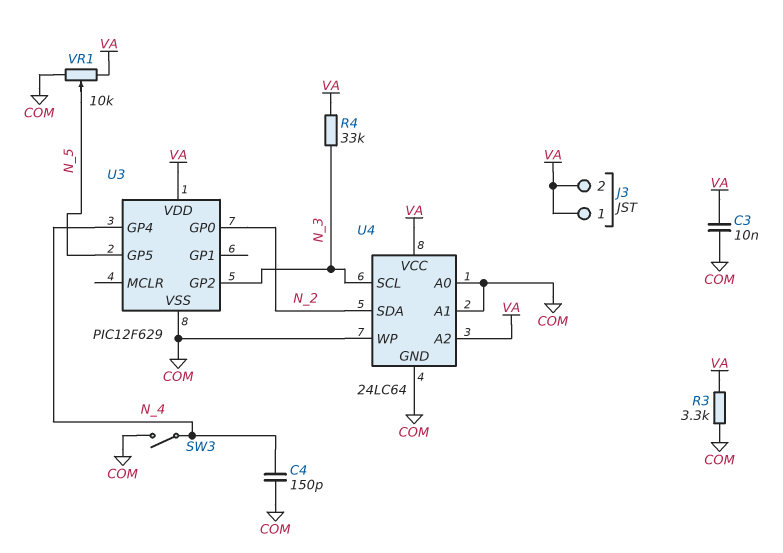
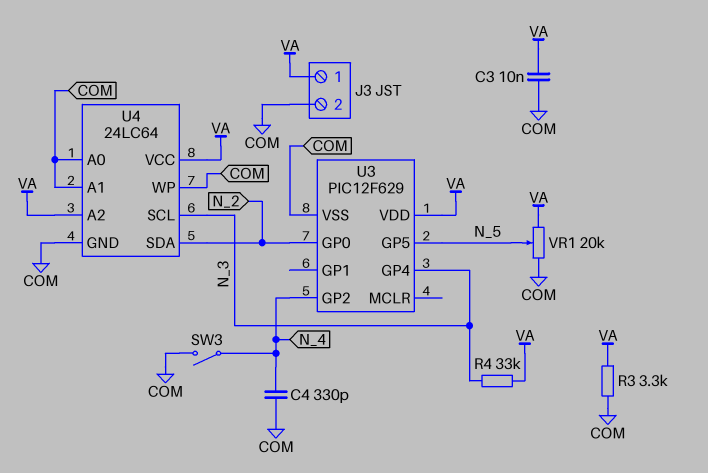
C4: 150pF (COM, N_4) -> 330pF (COM, N_4)
J3 pin 2: VA -> COM
U3 pin GP2: N_3 -> N_4
U3 pin GP4: N_4 -> N_3
VR1: 10k (COM, VA, wiper N_5) -> 20k (COM, VA, wiper N_5)

